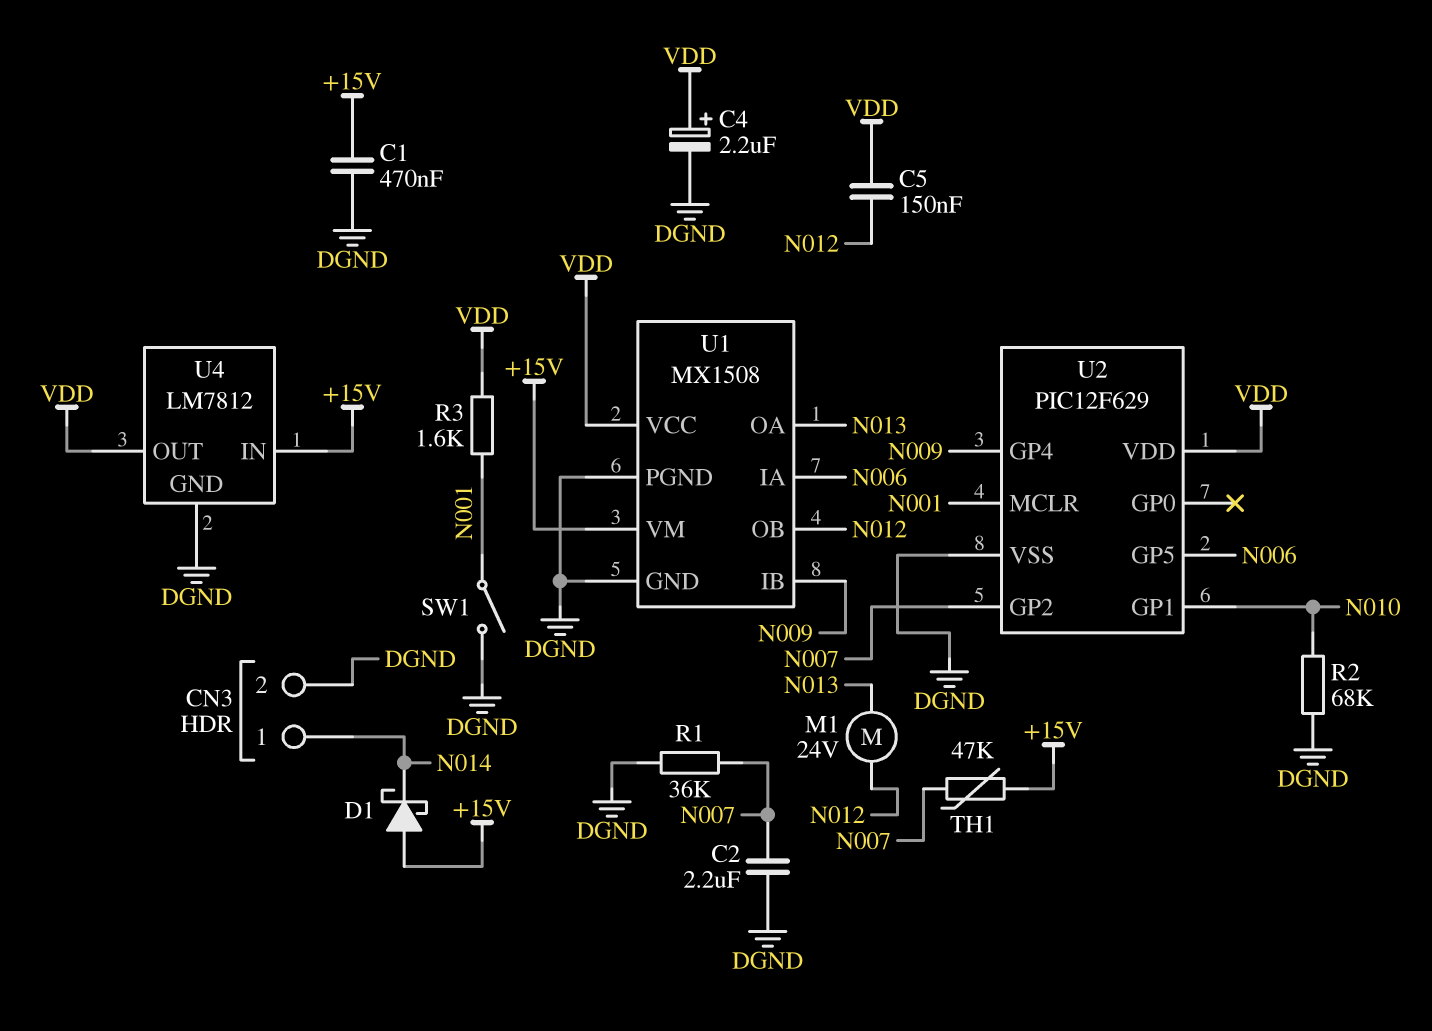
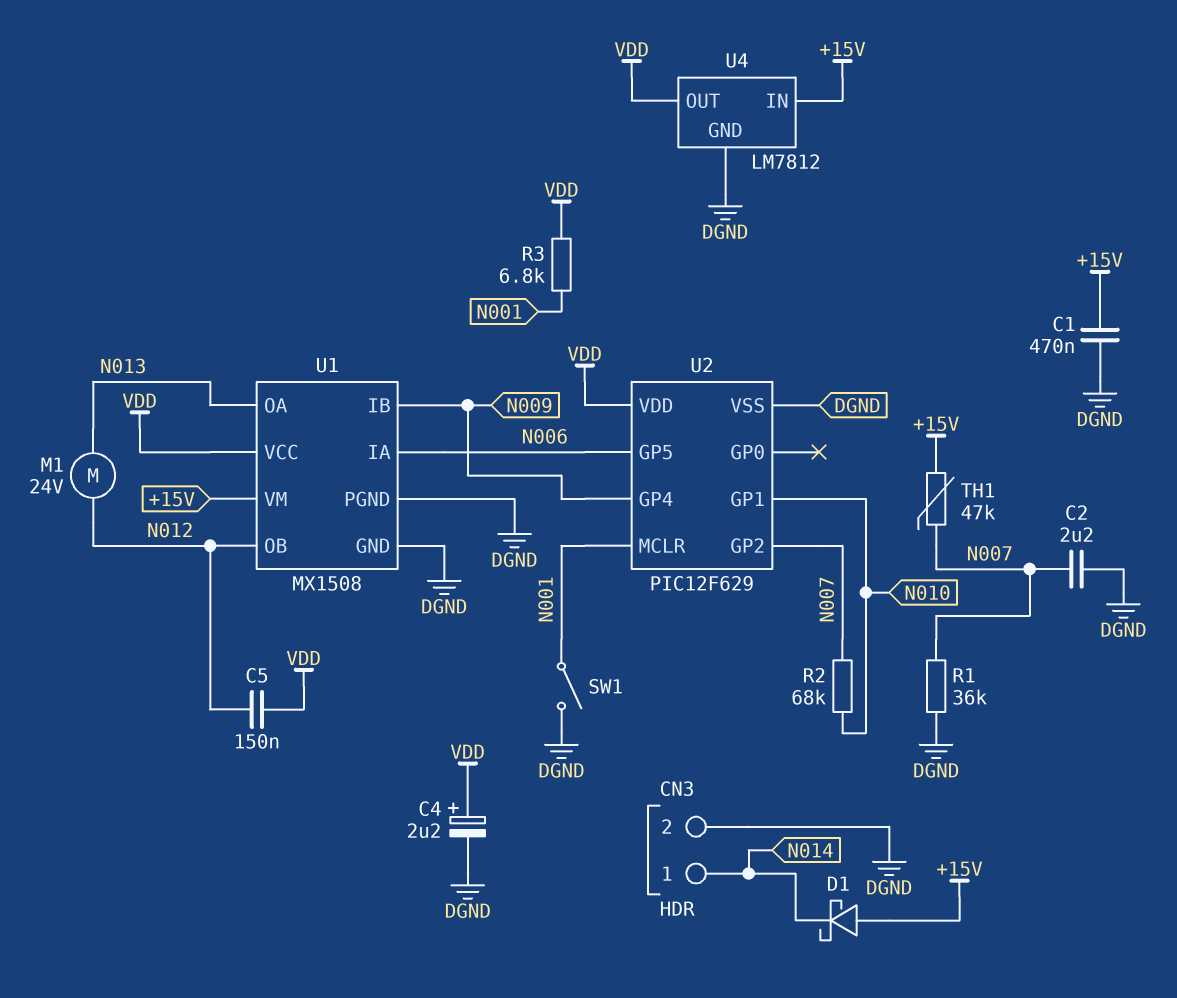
R2: 68k (DGND, N010) -> 68k (N007, N010)
R3: 1.6k (N001, VDD) -> 6.8k (N001, VDD)

